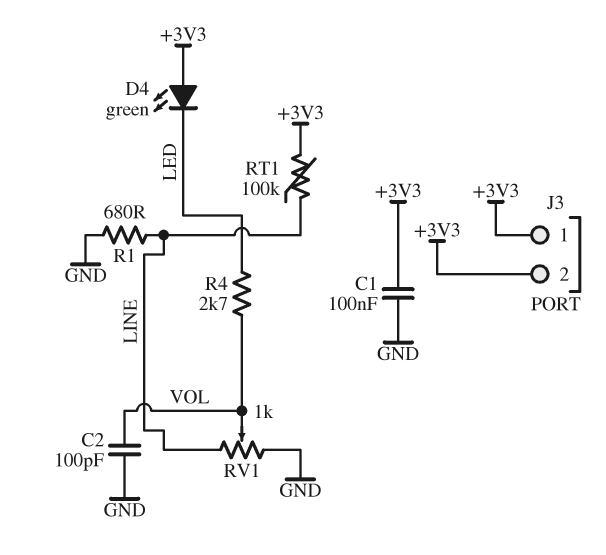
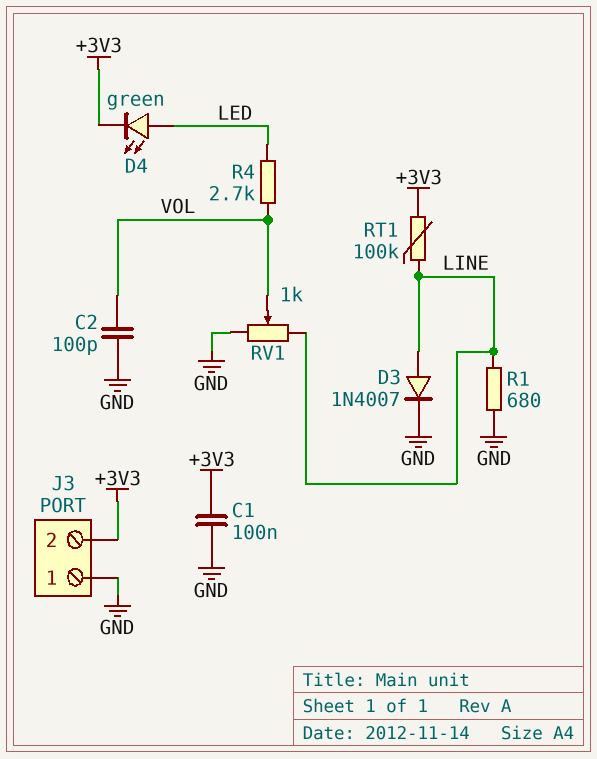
D3: none -> diode 1N4007 (A LINE, K GND)
D4: LED green (A +3V3, K LED) -> LED green (A LED, K +3V3)
J3 pin 1: +3V3 -> GND

